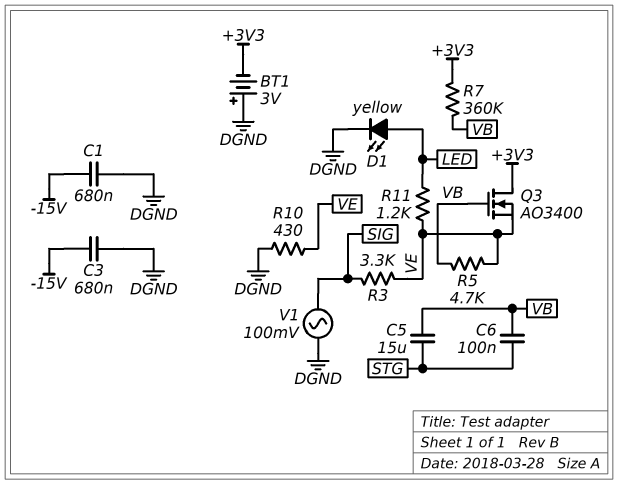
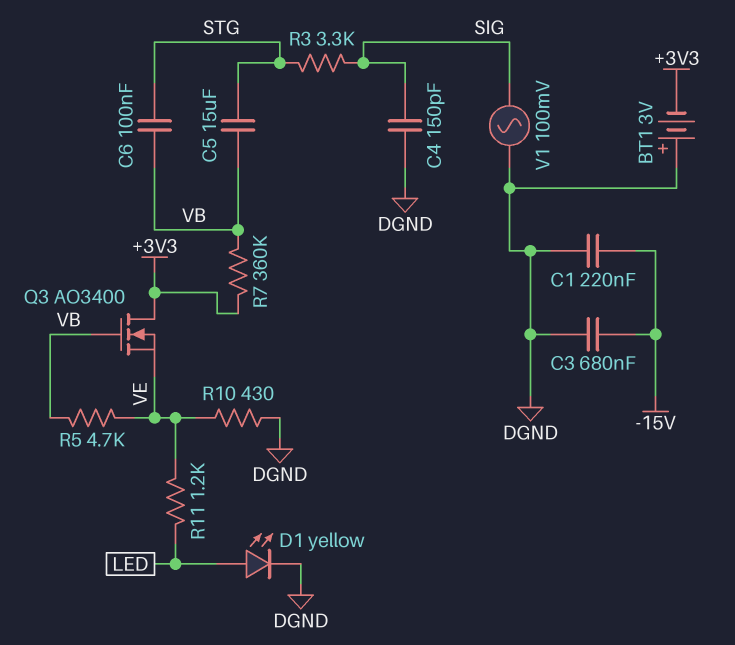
C1: 680nF (-15V, DGND) -> 220nF (-15V, DGND)
C4: none -> 150pF (DGND, SIG)
R3: 3.3k (SIG, VE) -> 3.3k (SIG, STG)

